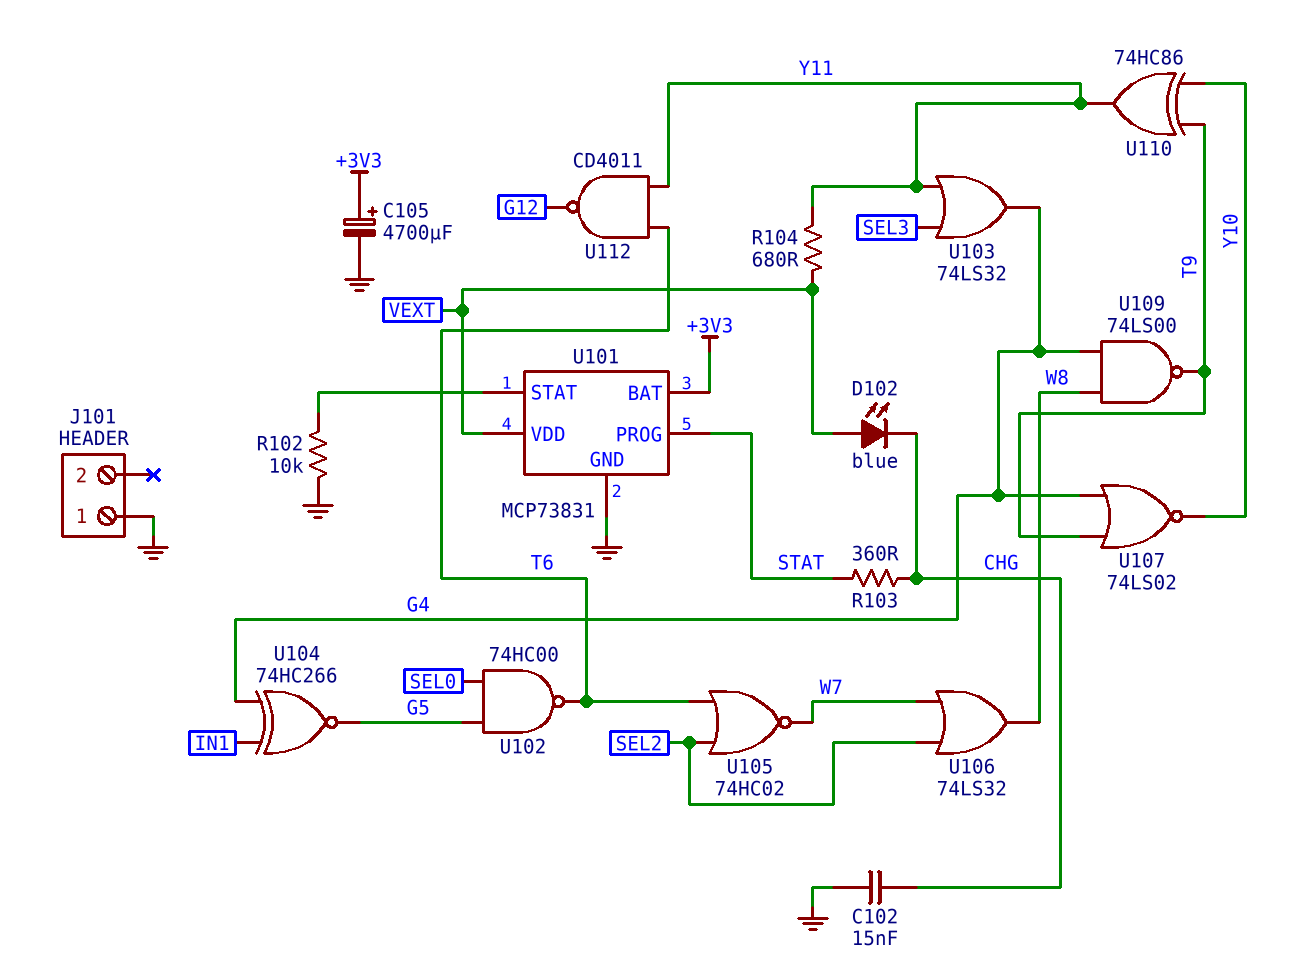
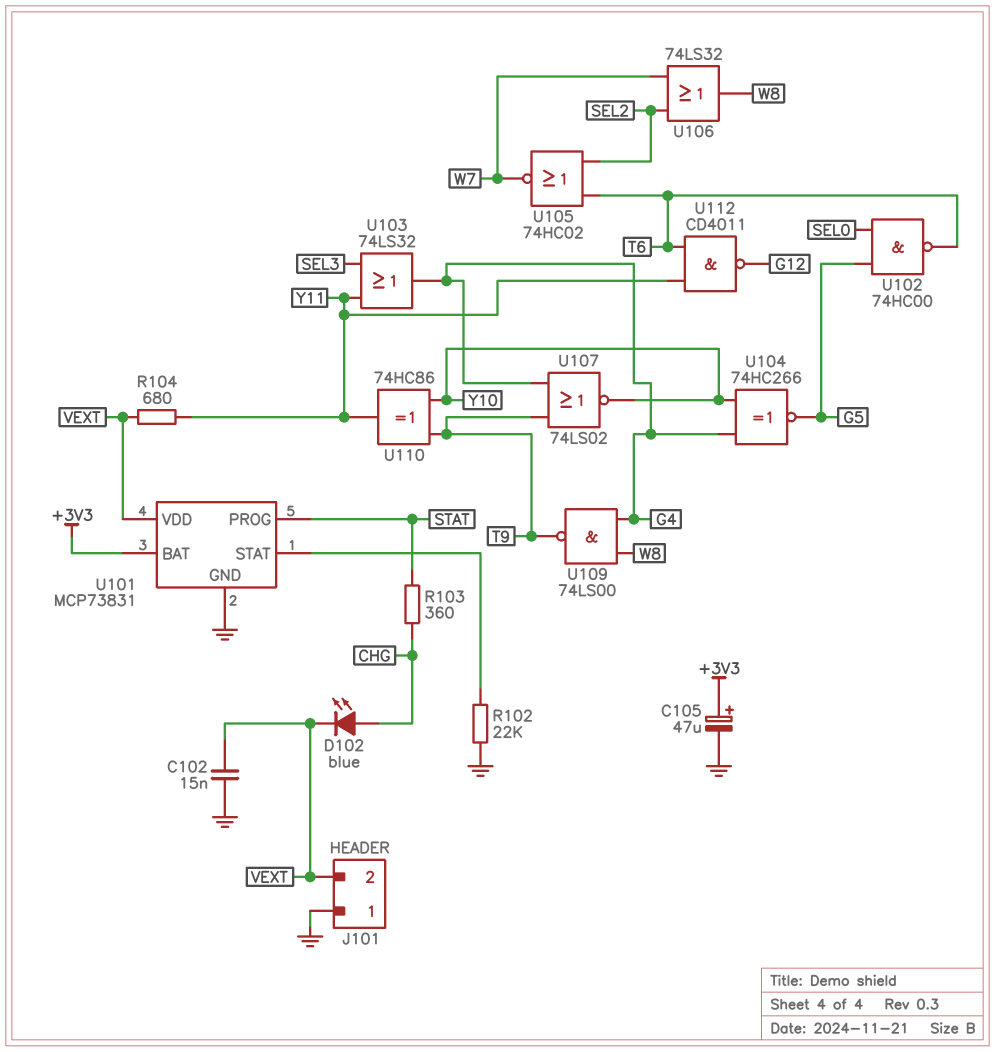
C102: 15nF (CHG, GND) -> 15nF (GND, VEXT)
C105: 4700uF (plus +3V3, minus GND) -> 47uF (plus +3V3, minus GND)
D102: LED blue (A VEXT, K CHG) -> LED blue (A CHG, K VEXT)
J101 pin 2: none -> VEXT
R102: 10k (GND, U101/STAT) -> 22k (GND, U101/STAT)
U104: XNOR 74HC266 (in G4, in IN1, out G5) -> XNOR 74HC266 (in G4, in Y10, out G5)

